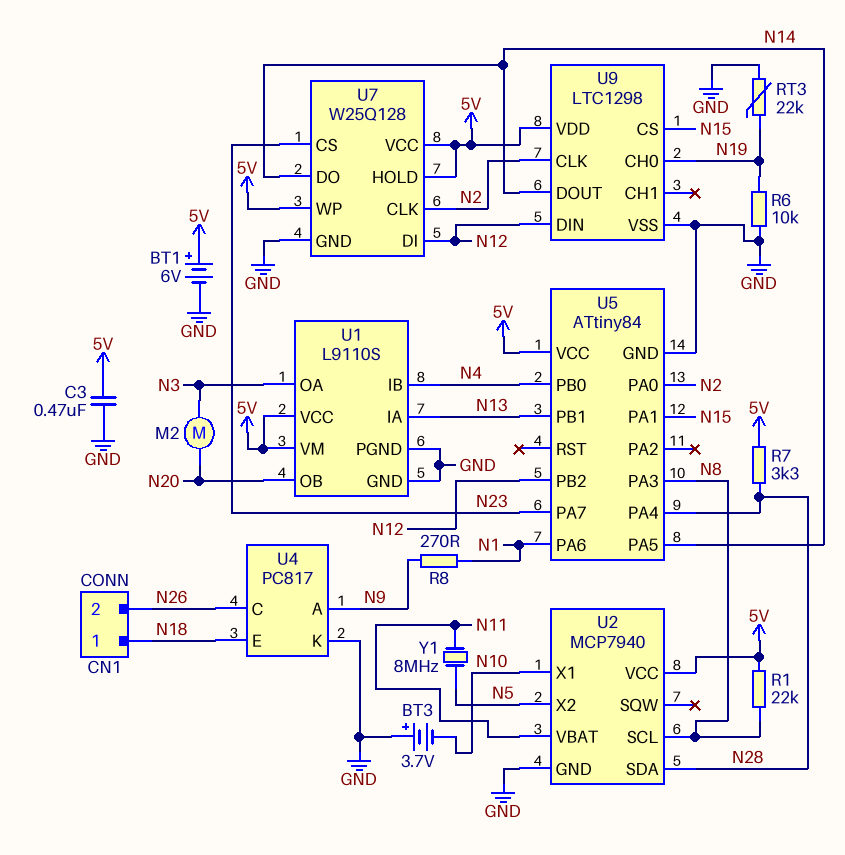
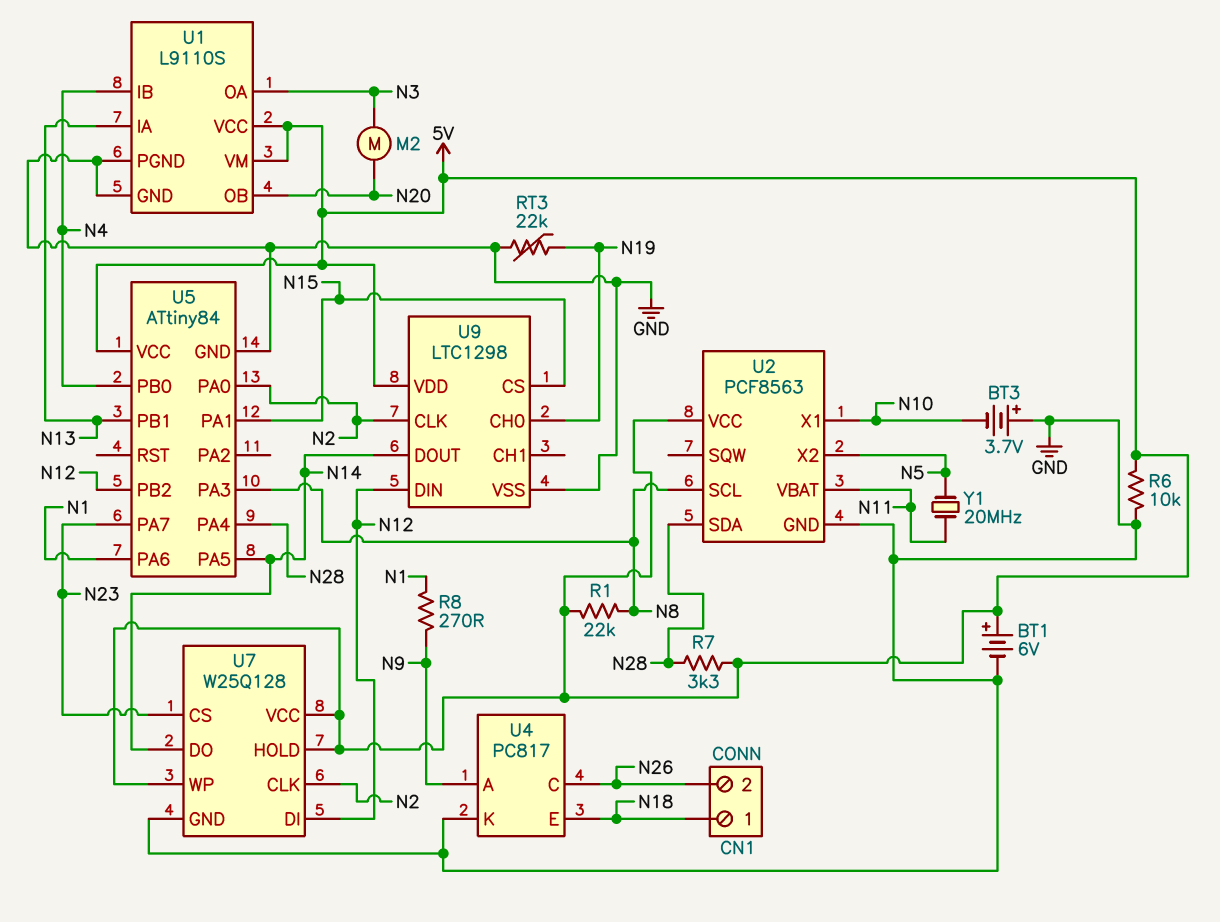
C3: 470nF (5V, GND) -> none
R6: 10k (GND, N19) -> 10k (5V, GND)
U2: MCP7940 -> PCF8563
Y1: 8MHz (N5, N11) -> 20MHz (N5, N11)

